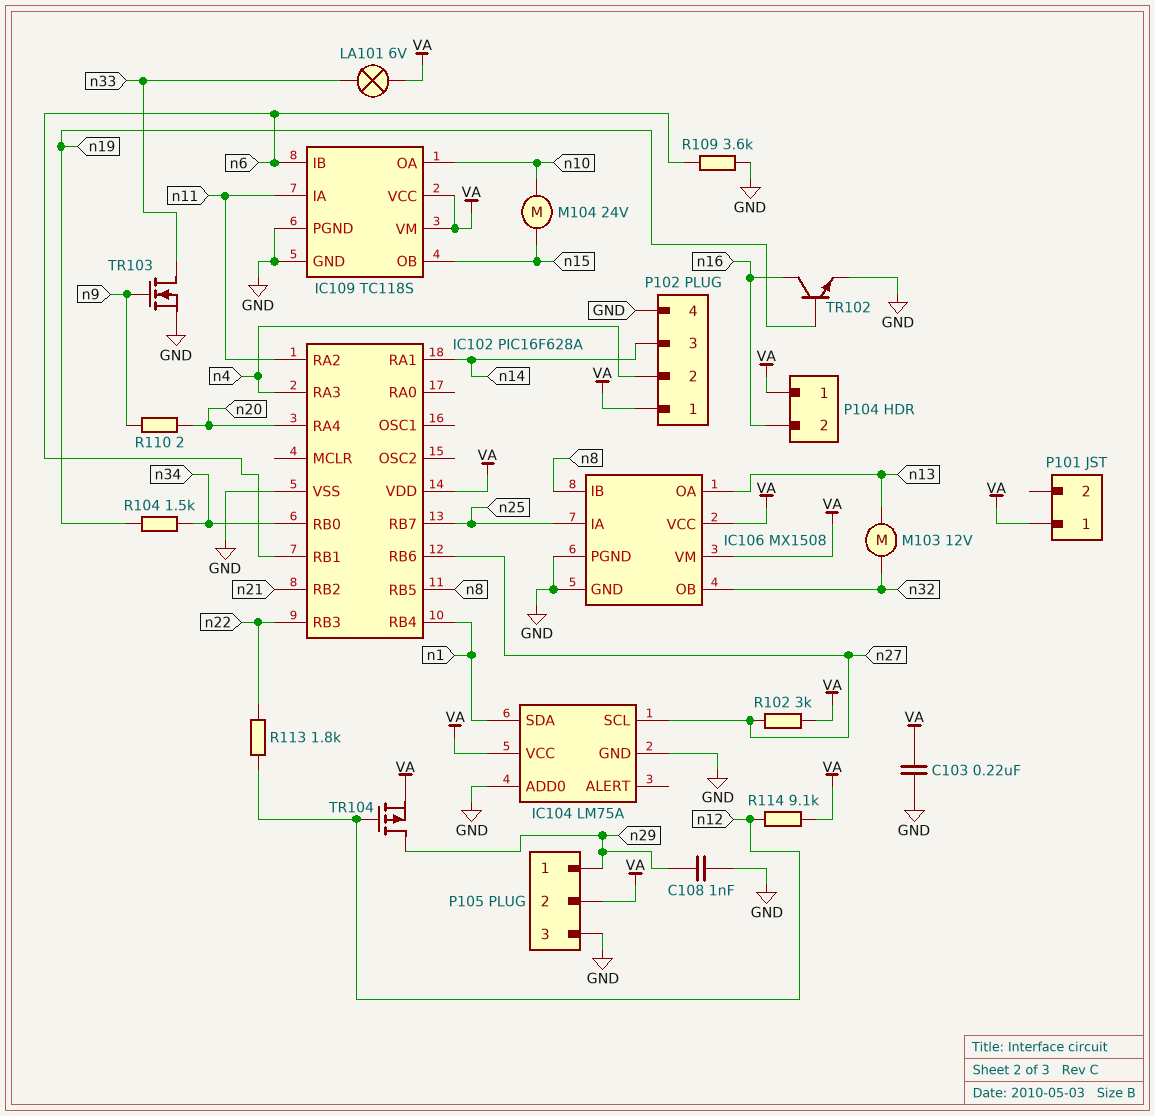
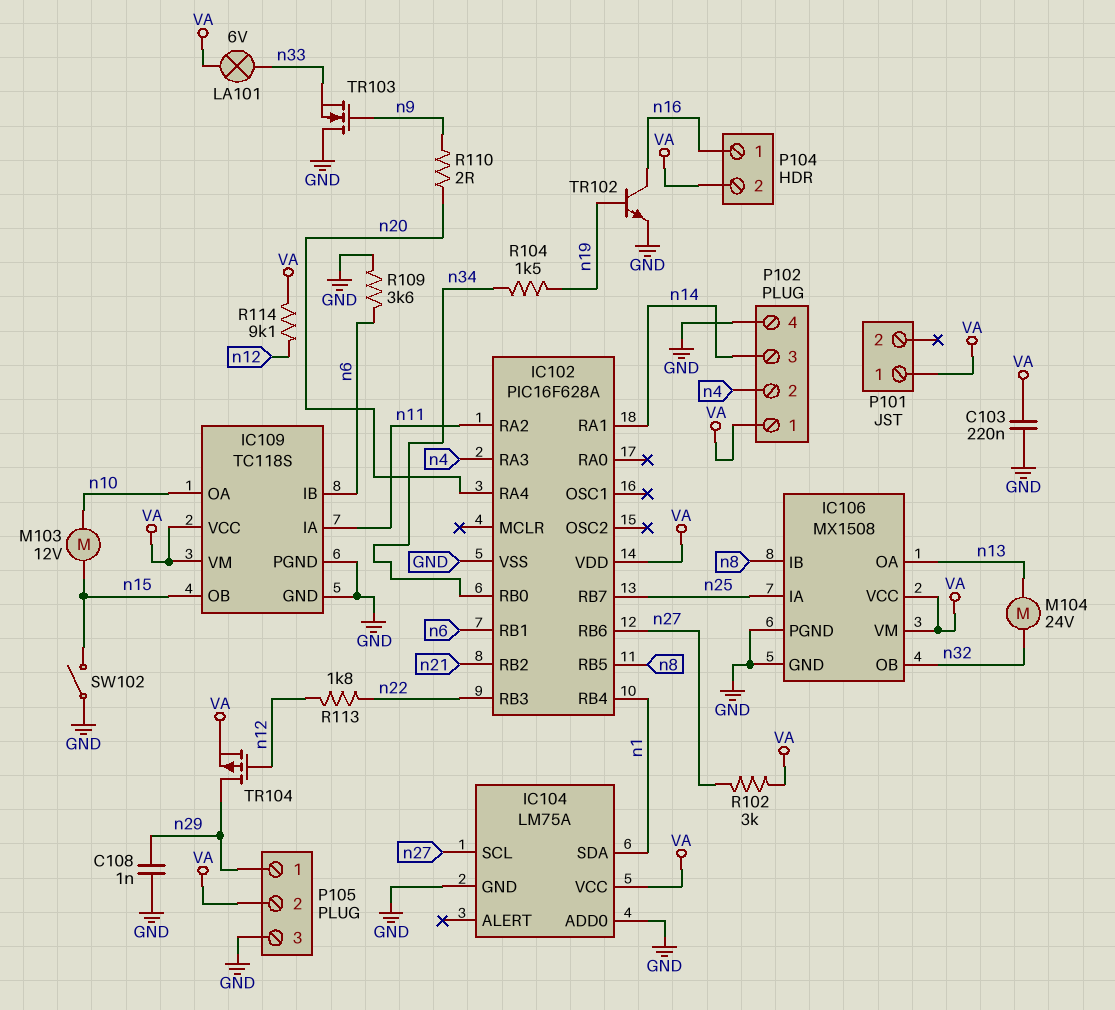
M103: motor 12V (n13, n32) -> motor 12V (n10, n15)
M104: motor 24V (n10, n15) -> motor 24V (n13, n32)
P104 pin 1: VA -> n16
P104 pin 2: n16 -> VA
SW102: none -> switch (GND, n15)
TR103: NMOS (G n9, D n33, S GND) -> NMOS (G n9, D GND, S n33)

